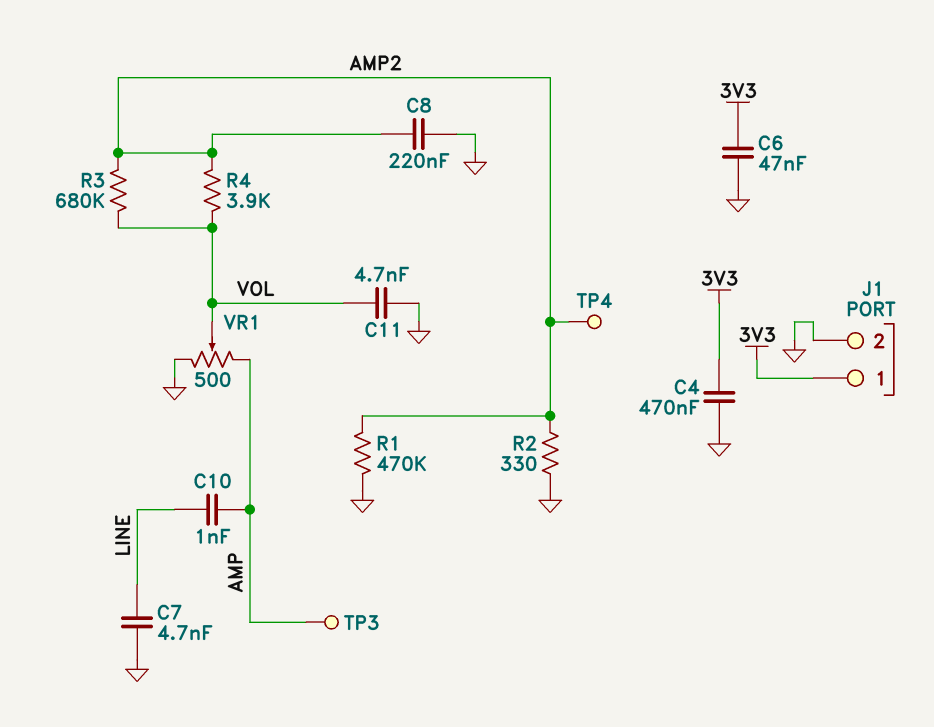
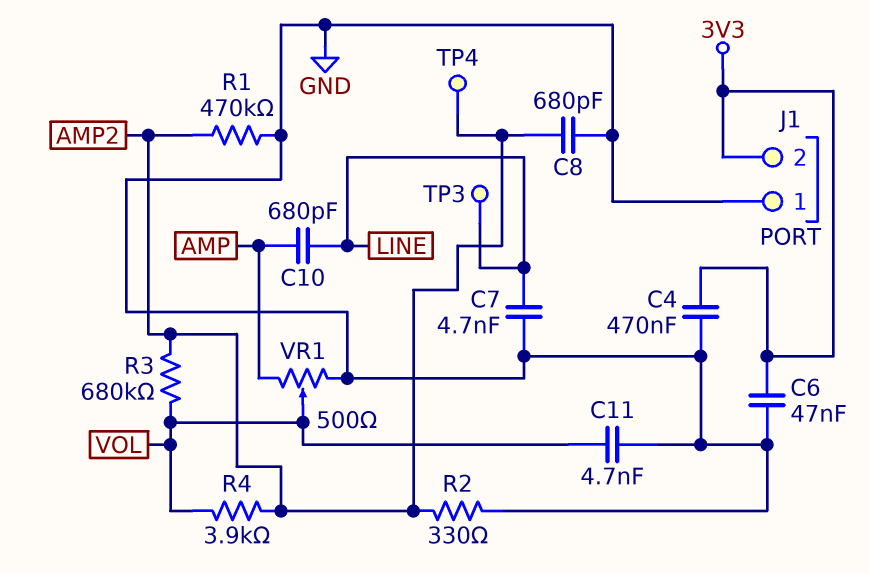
C8: 220nF (AMP2, GND) -> 680pF (AMP2, GND)
C10: 1nF (AMP, LINE) -> 680pF (AMP, LINE)
J1 pin 1: 3V3 -> GND
J1 pin 2: GND -> 3V3
TP3: test point (AMP) -> test point (LINE)

